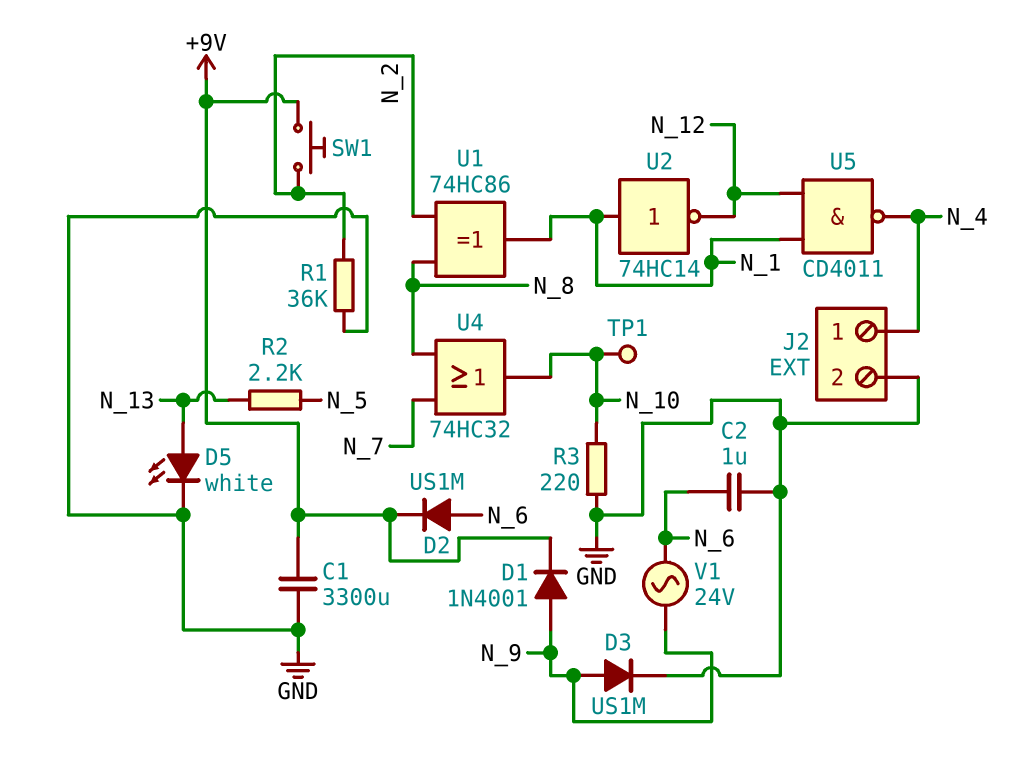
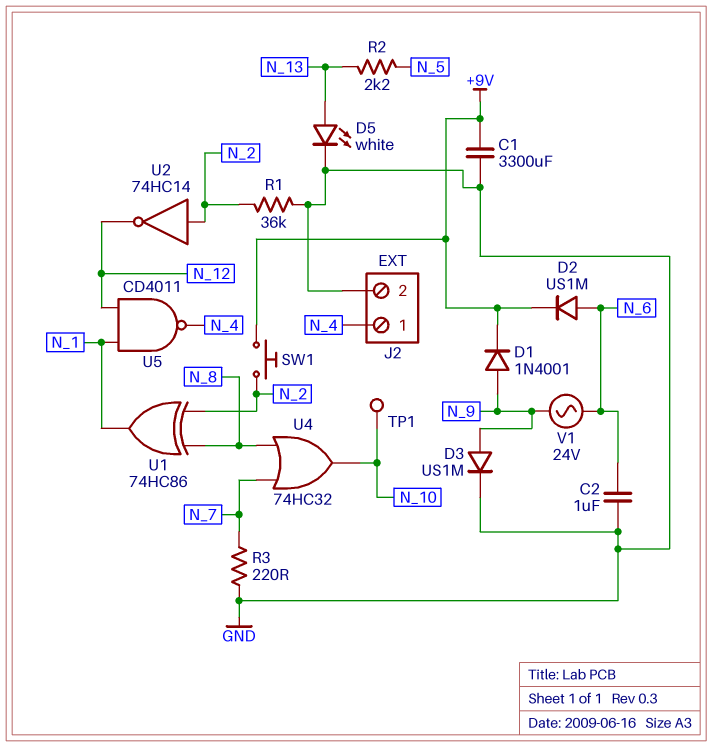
R3: 220 (GND, N_10) -> 220 (GND, N_7)
U2: NOT 74HC14 (in N_1, out N_12) -> NOT 74HC14 (in N_2, out N_12)

